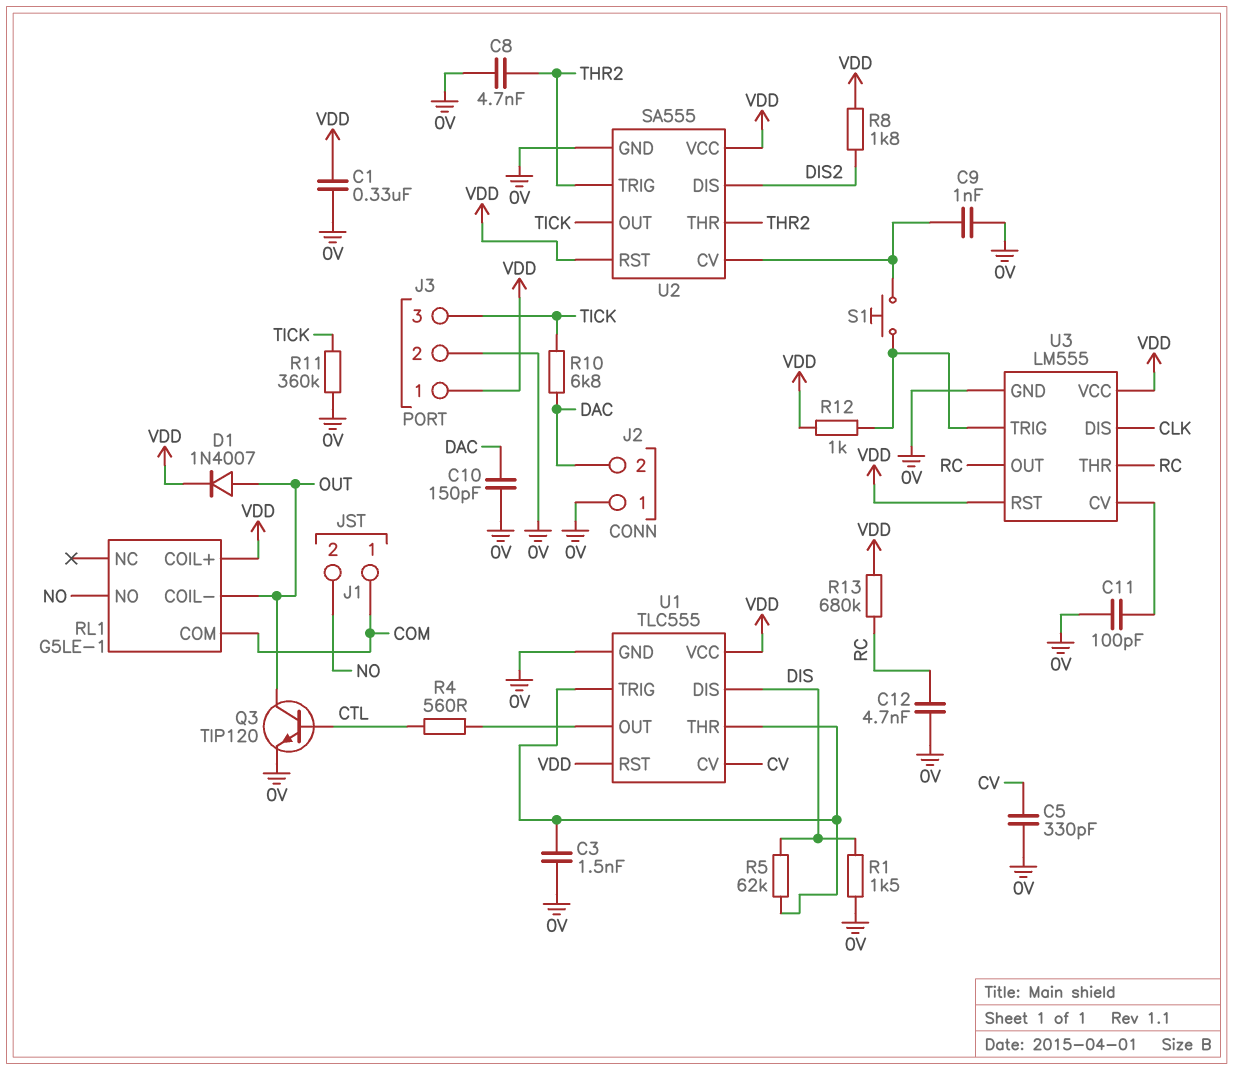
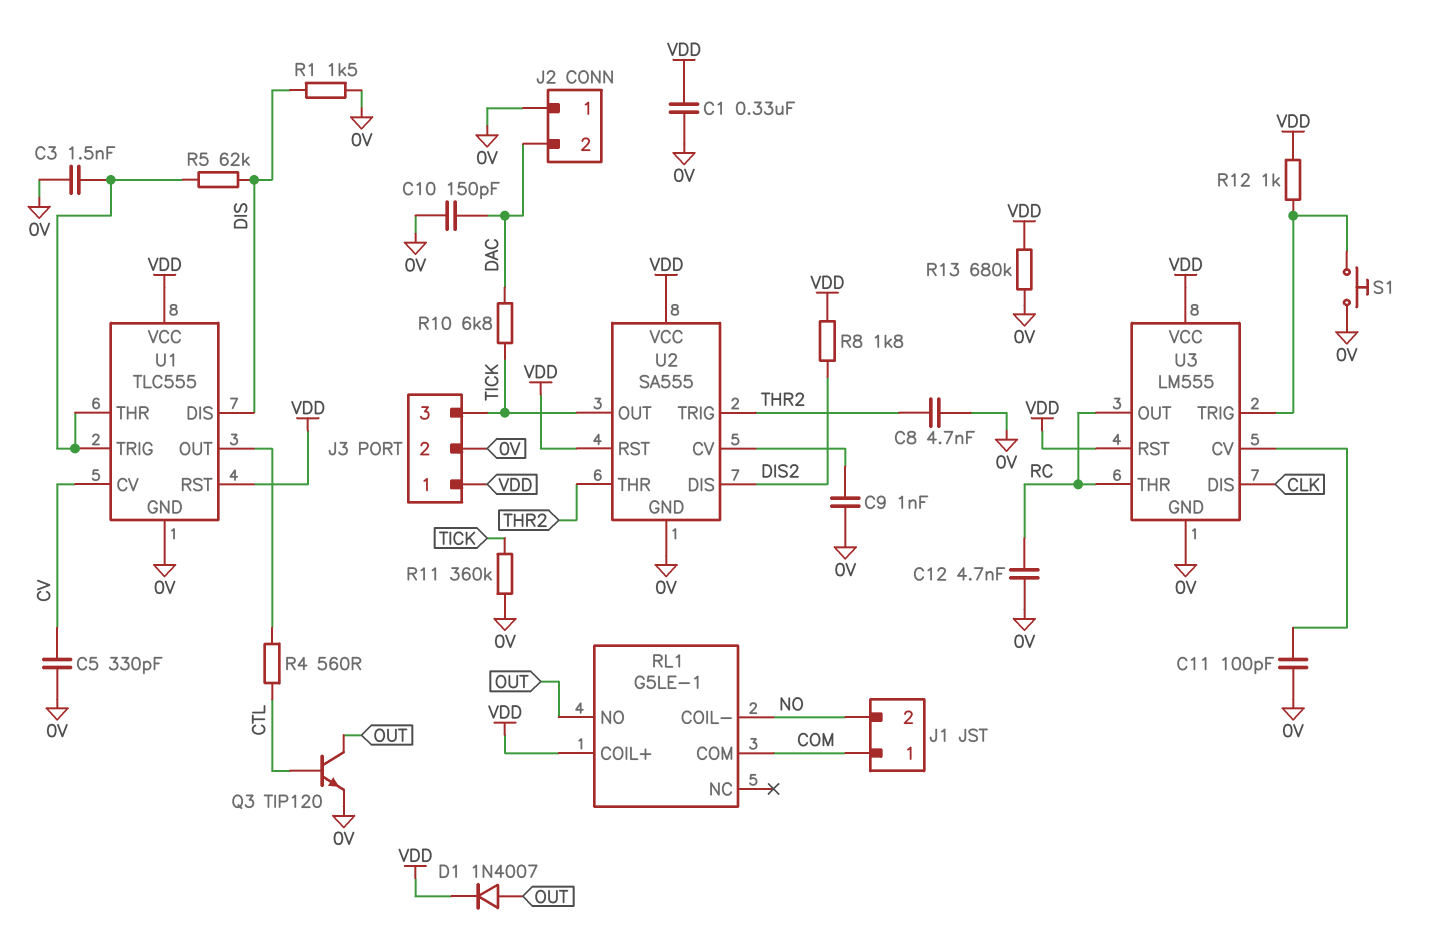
R13: 680k (RC, VDD) -> 680k (0V, VDD)
RL1 pin COIL-: OUT -> NO
RL1 pin NO: NO -> OUT
S1: button (U2/CV, U3/TRIG) -> button (0V, U3/TRIG)

